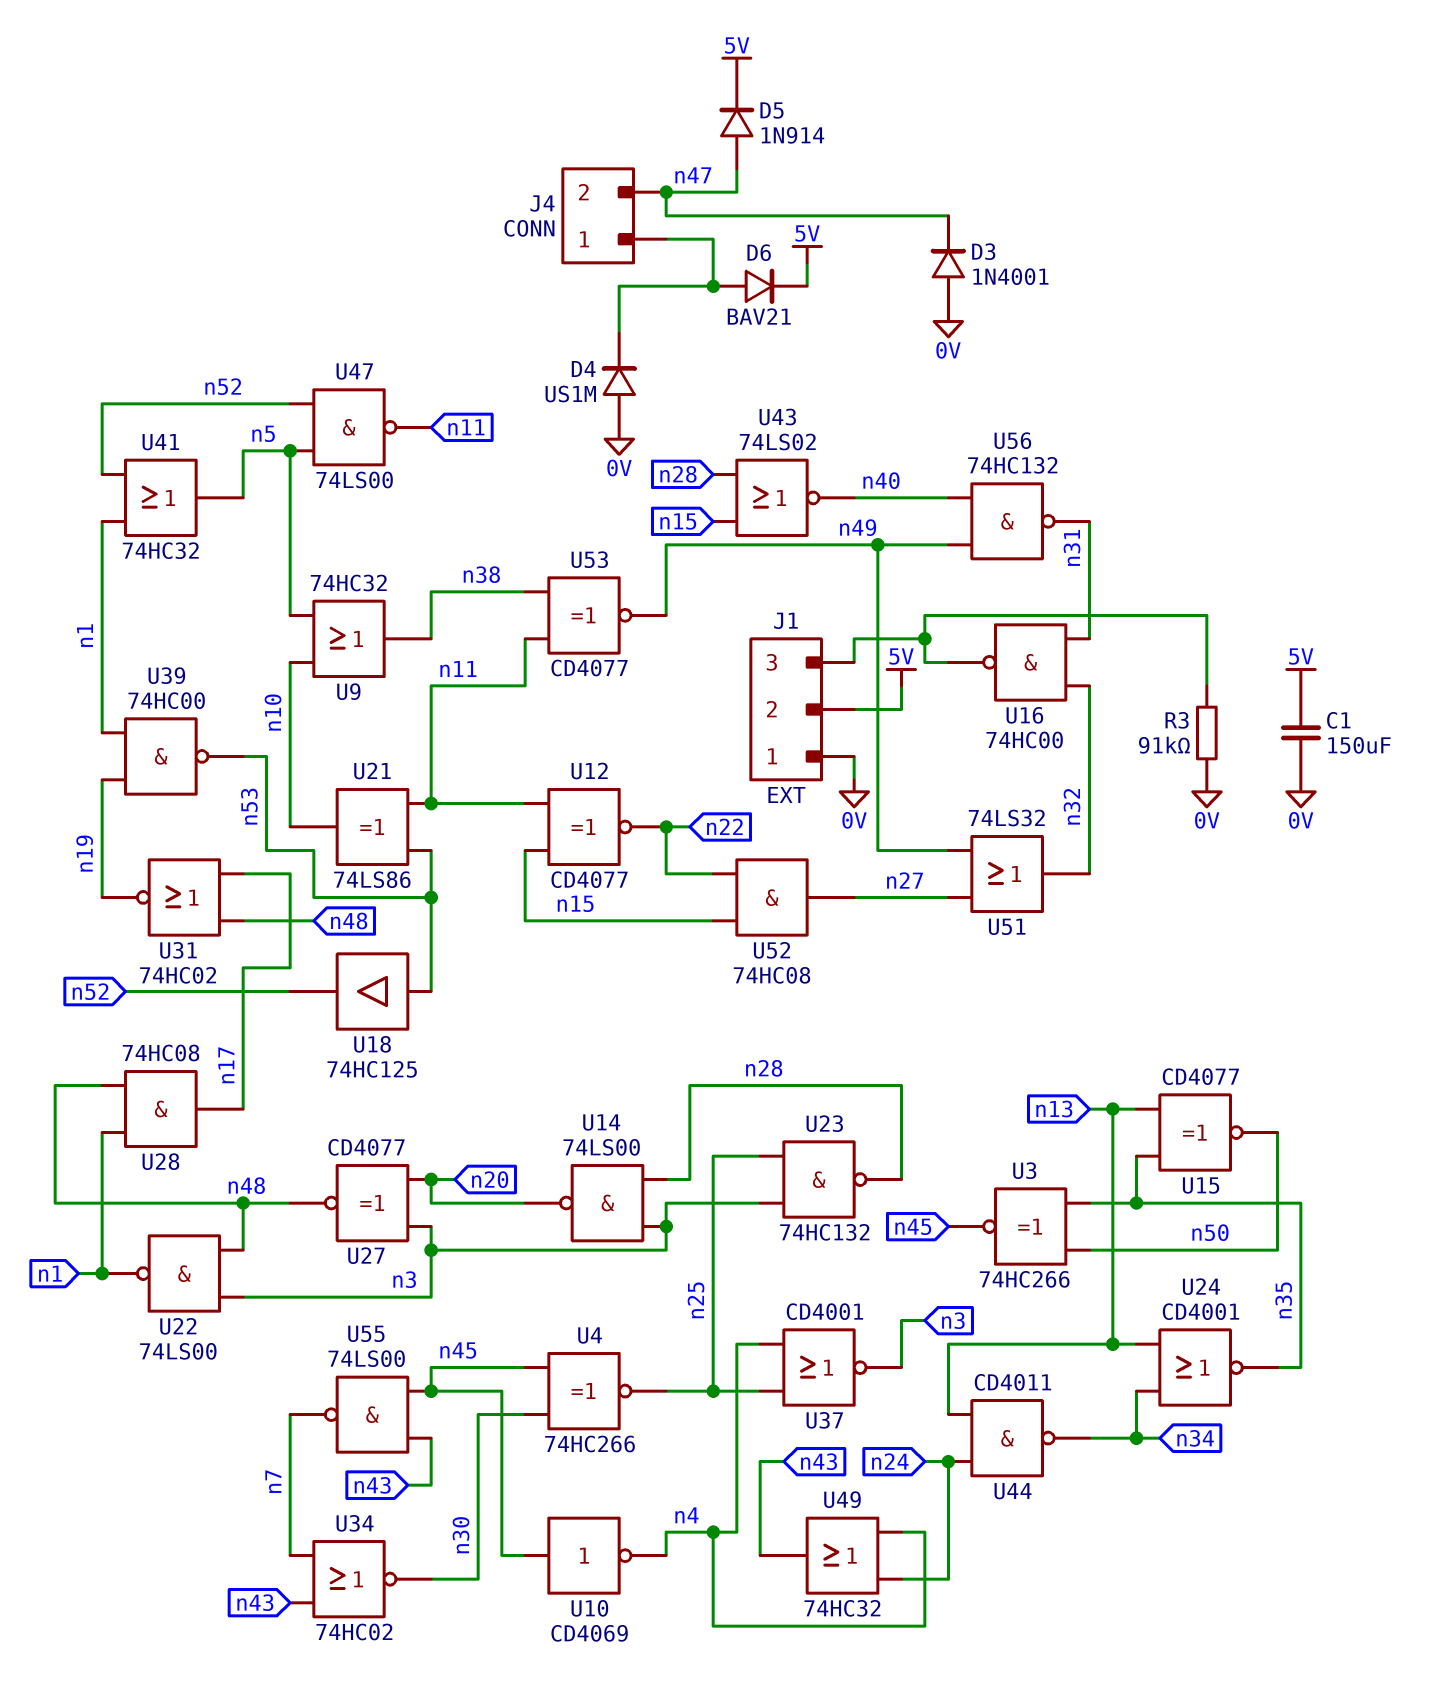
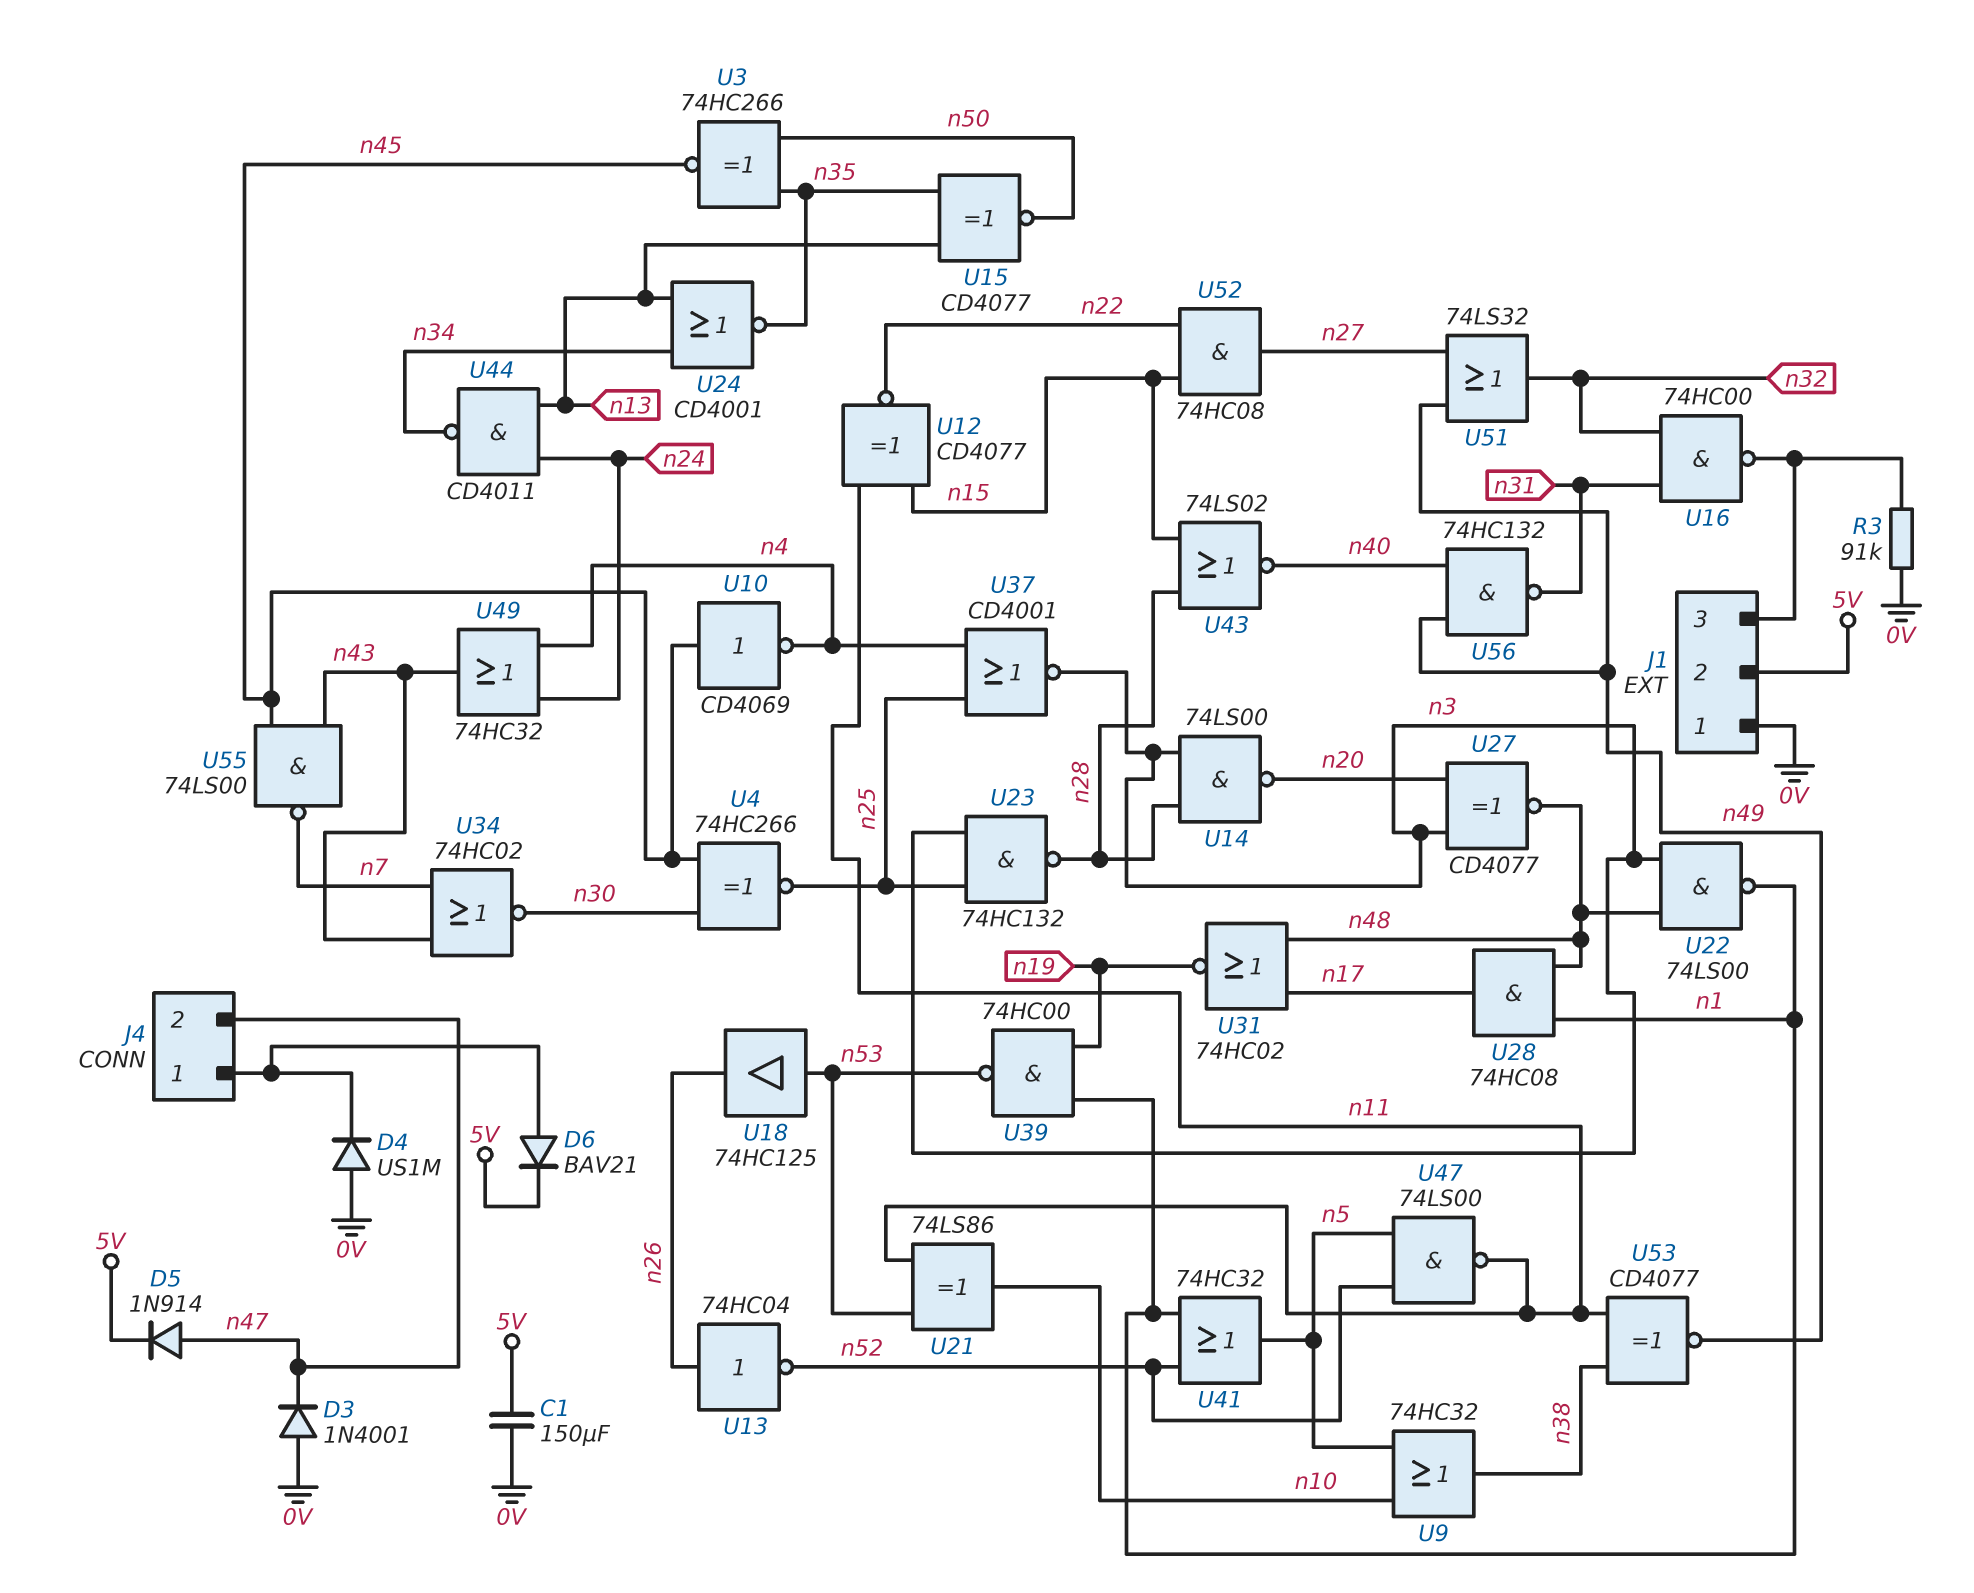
U13: none -> NOT 74HC04 (in n26, out n52)
U18: buffer 74HC125 (in n53, out n52) -> buffer 74HC125 (in n53, out n26)

